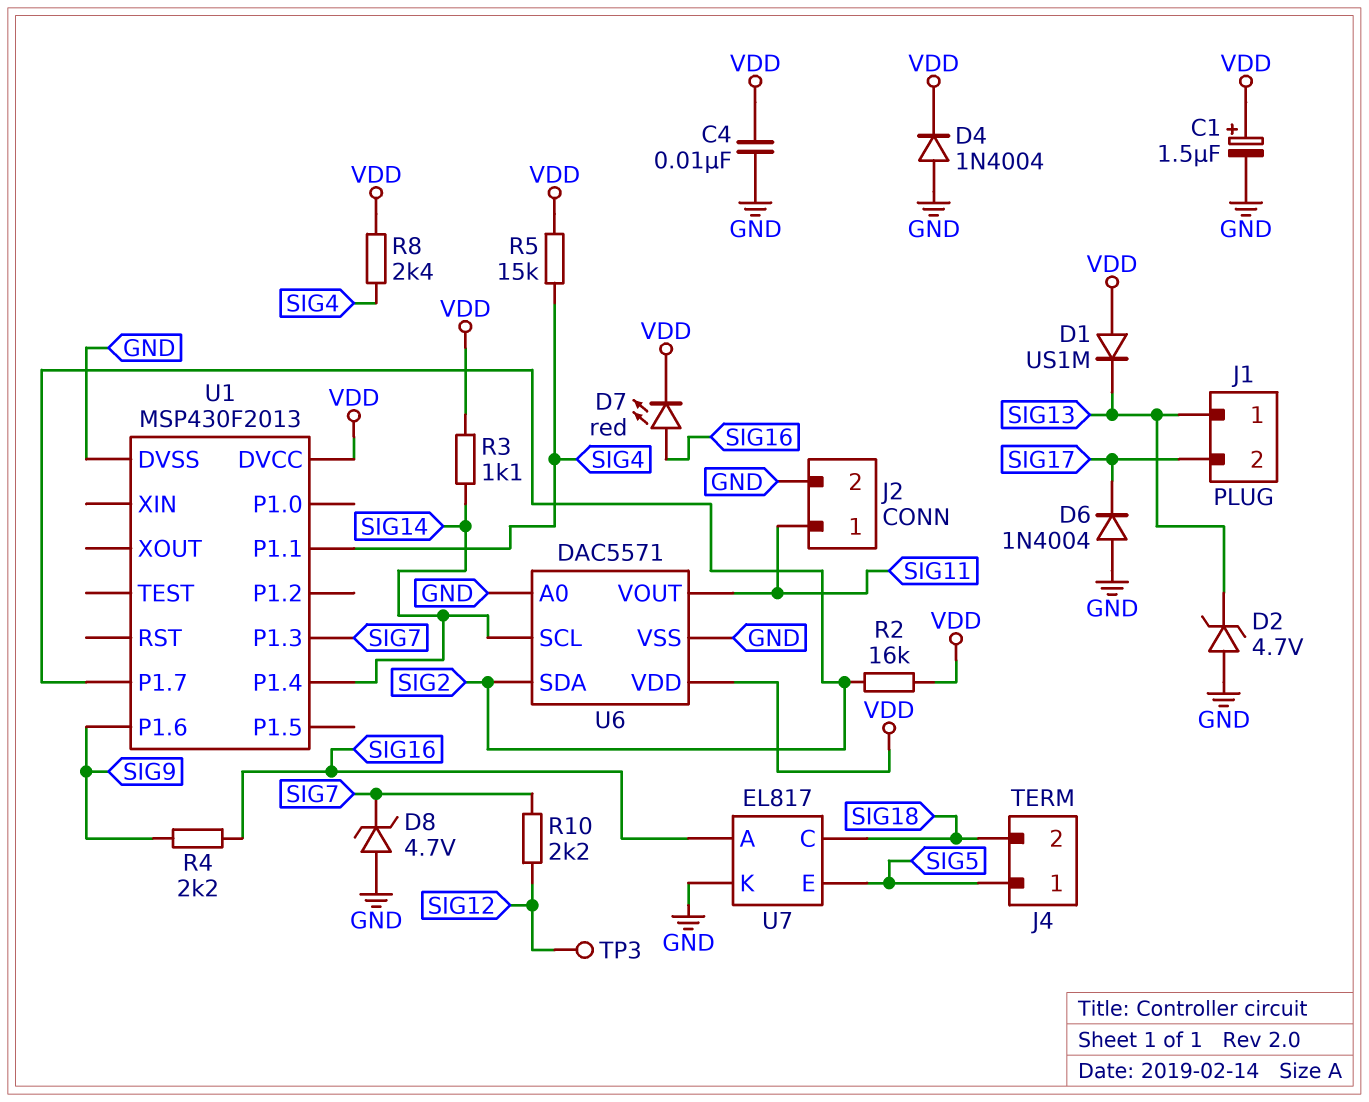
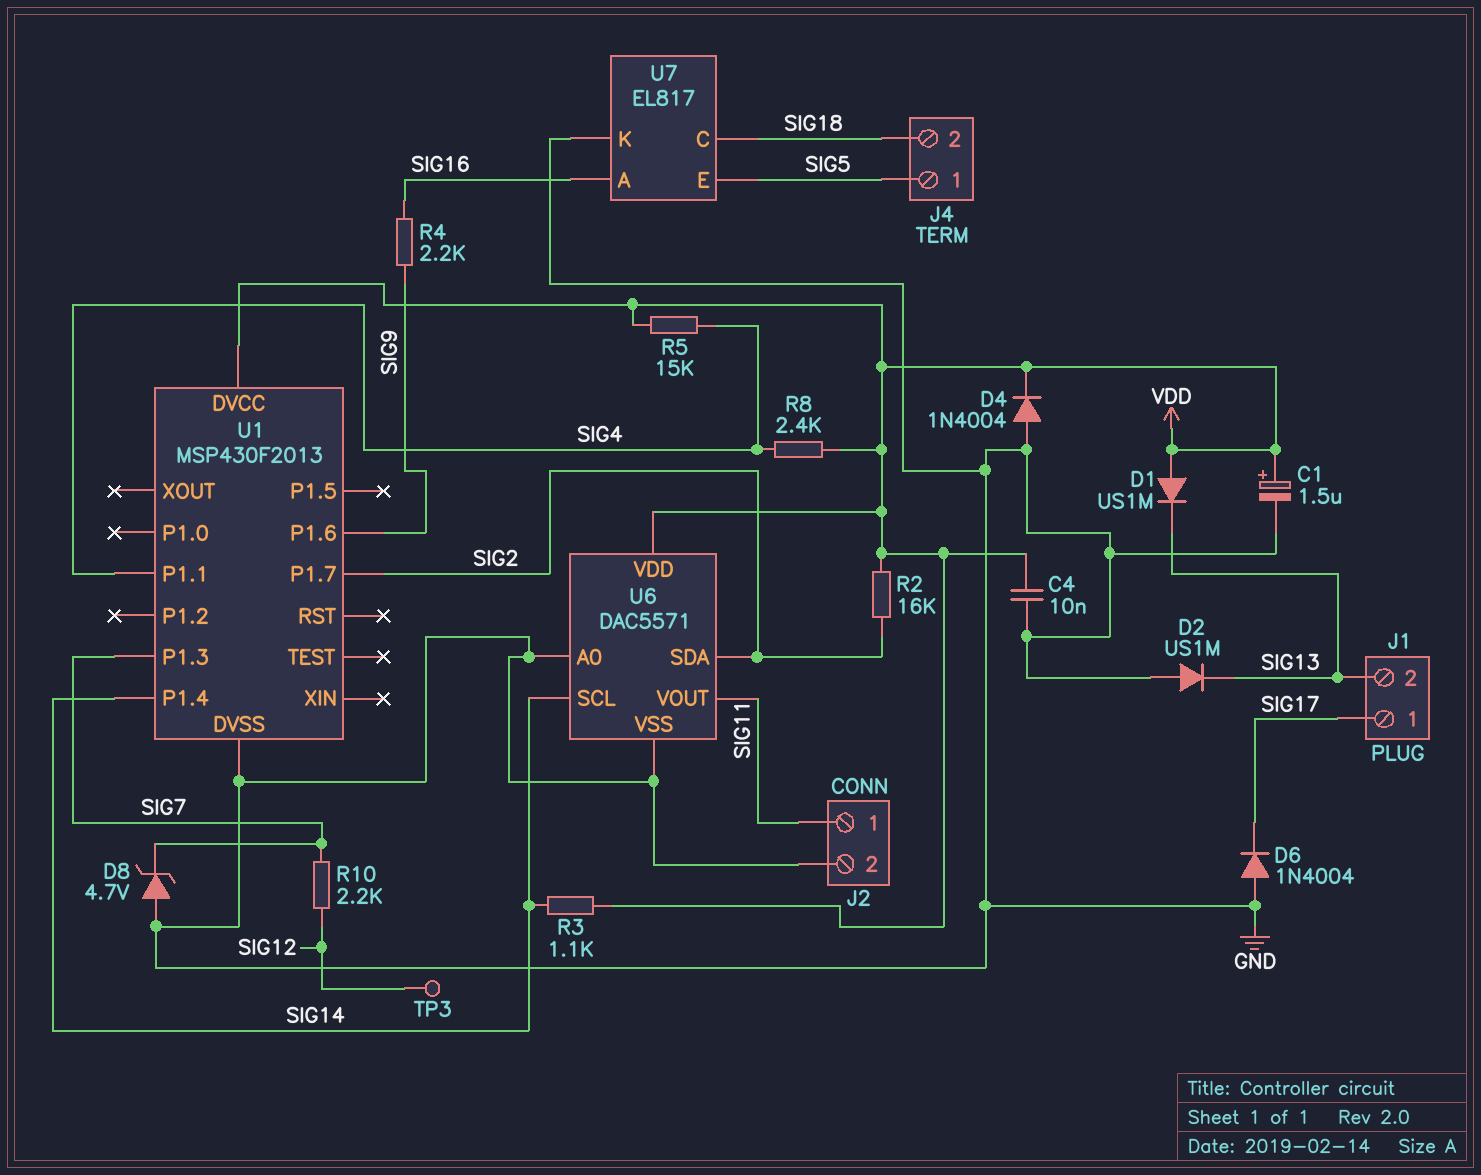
D2: zener 4.7V (A GND, K SIG13) -> diode US1M (A GND, K SIG13)
D7: LED red (A SIG16, K VDD) -> none
J1 pin 1: SIG13 -> SIG17
J1 pin 2: SIG17 -> SIG13

